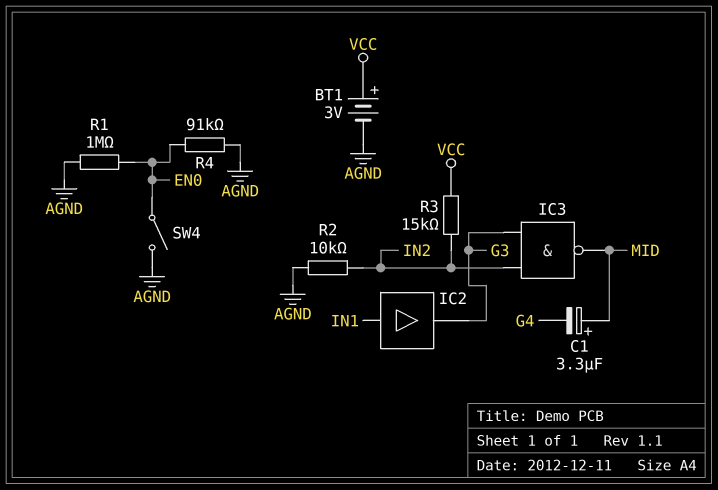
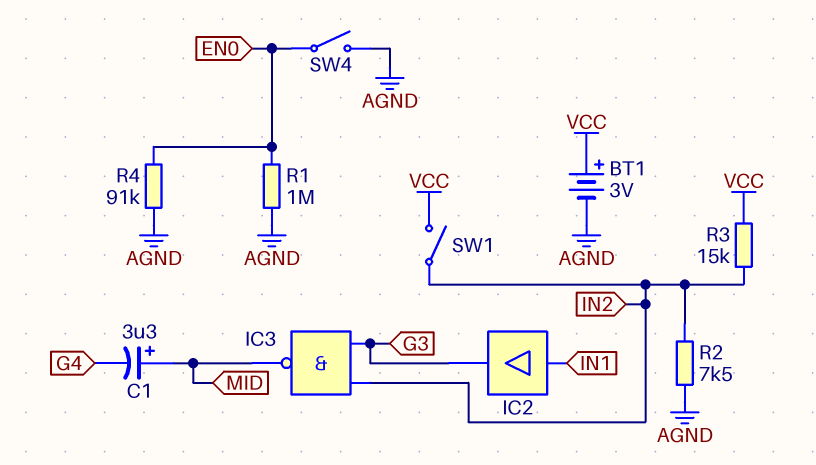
R2: 10k (AGND, IN2) -> 7.5k (AGND, IN2)
SW1: none -> switch (IN2, VCC)

